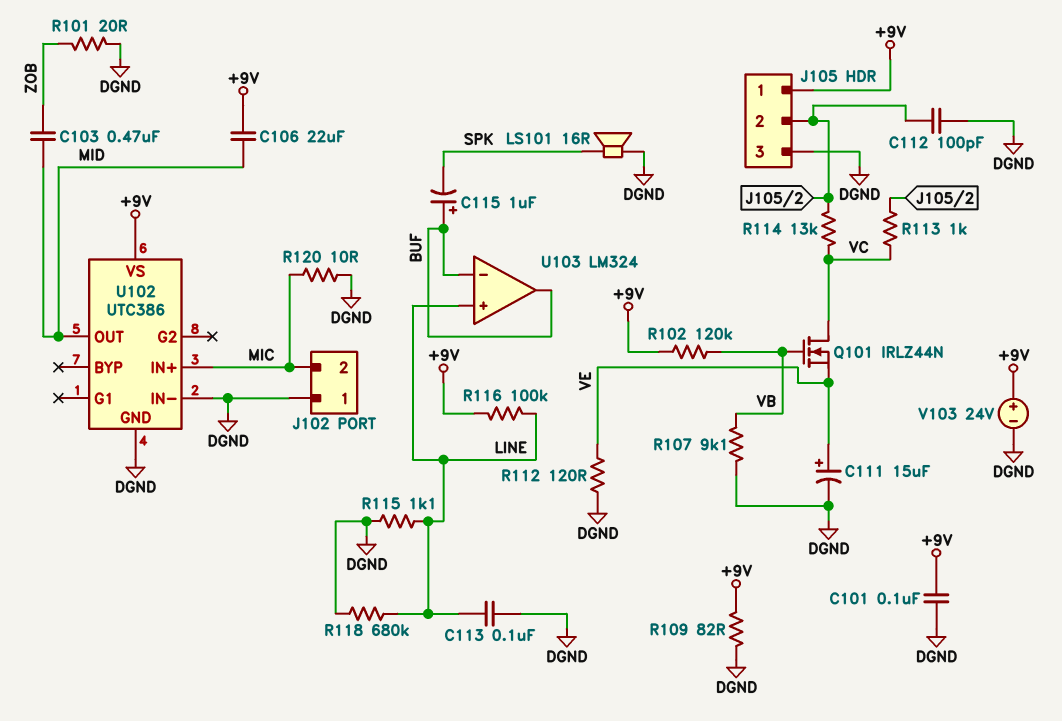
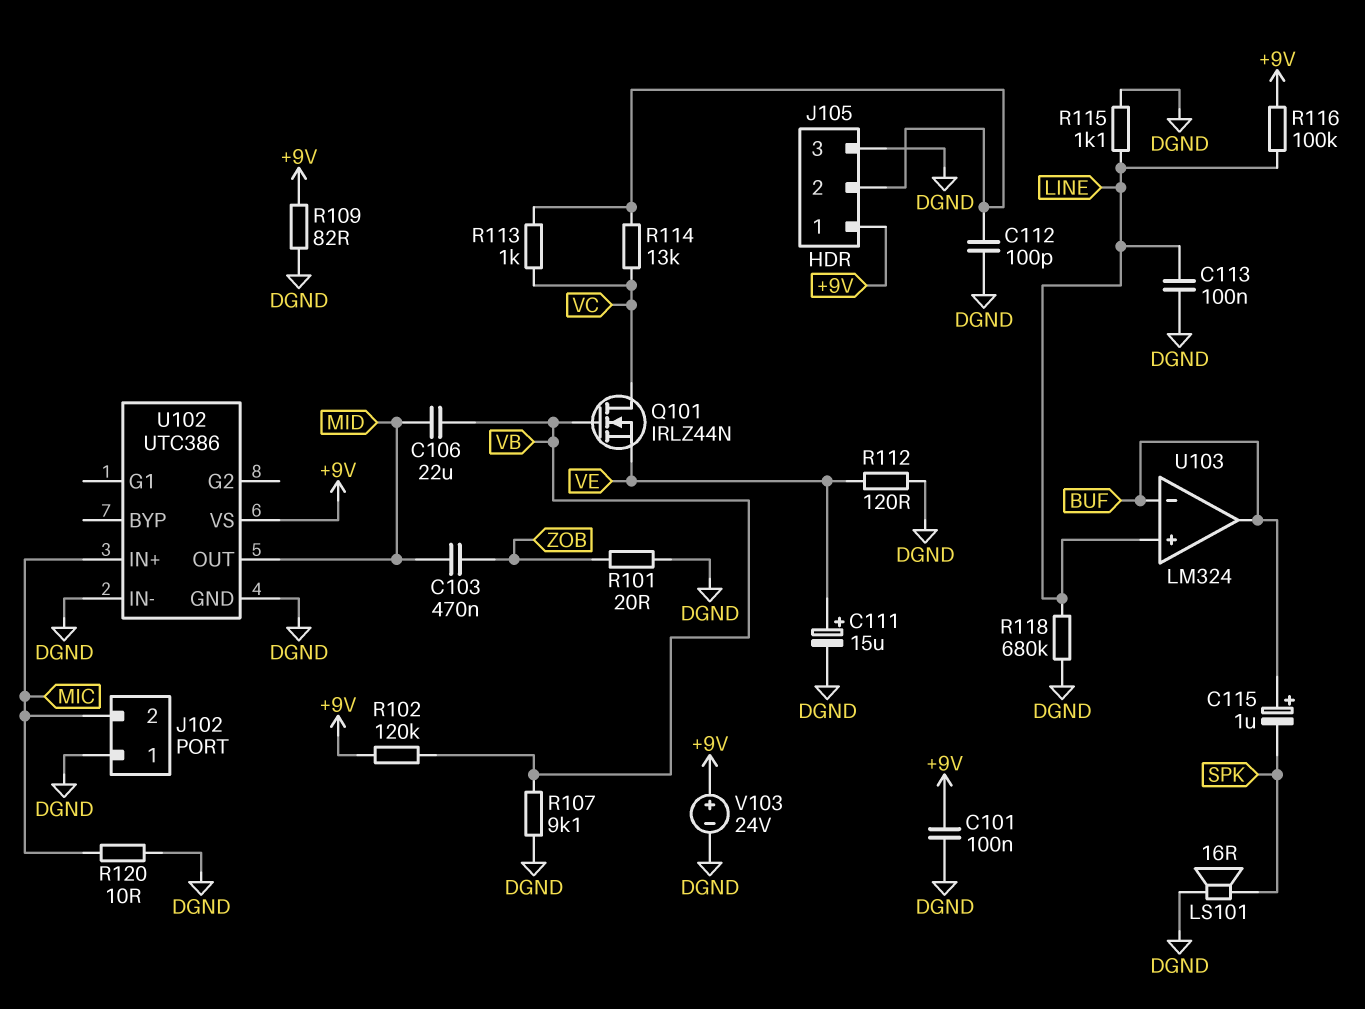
C106: 22uF (+9V, MID) -> 22uF (MID, VB)

